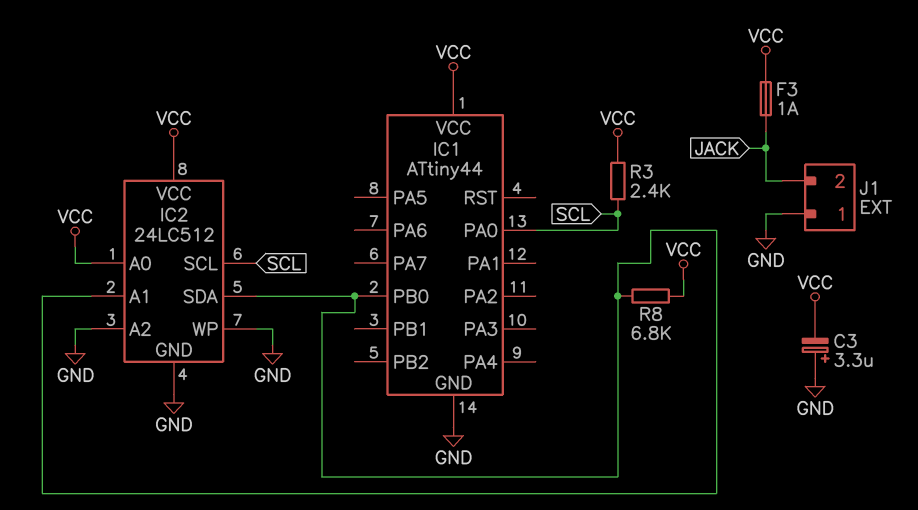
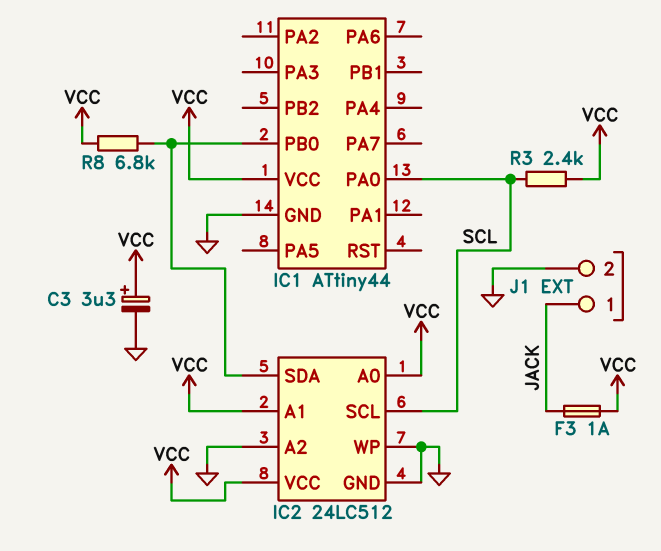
C3: 3.3uF (plus GND, minus VCC) -> 3.3uF (plus VCC, minus GND)
IC2 pin A1: IC1/PB0 -> VCC
J1 pin 1: GND -> JACK
J1 pin 2: JACK -> GND

